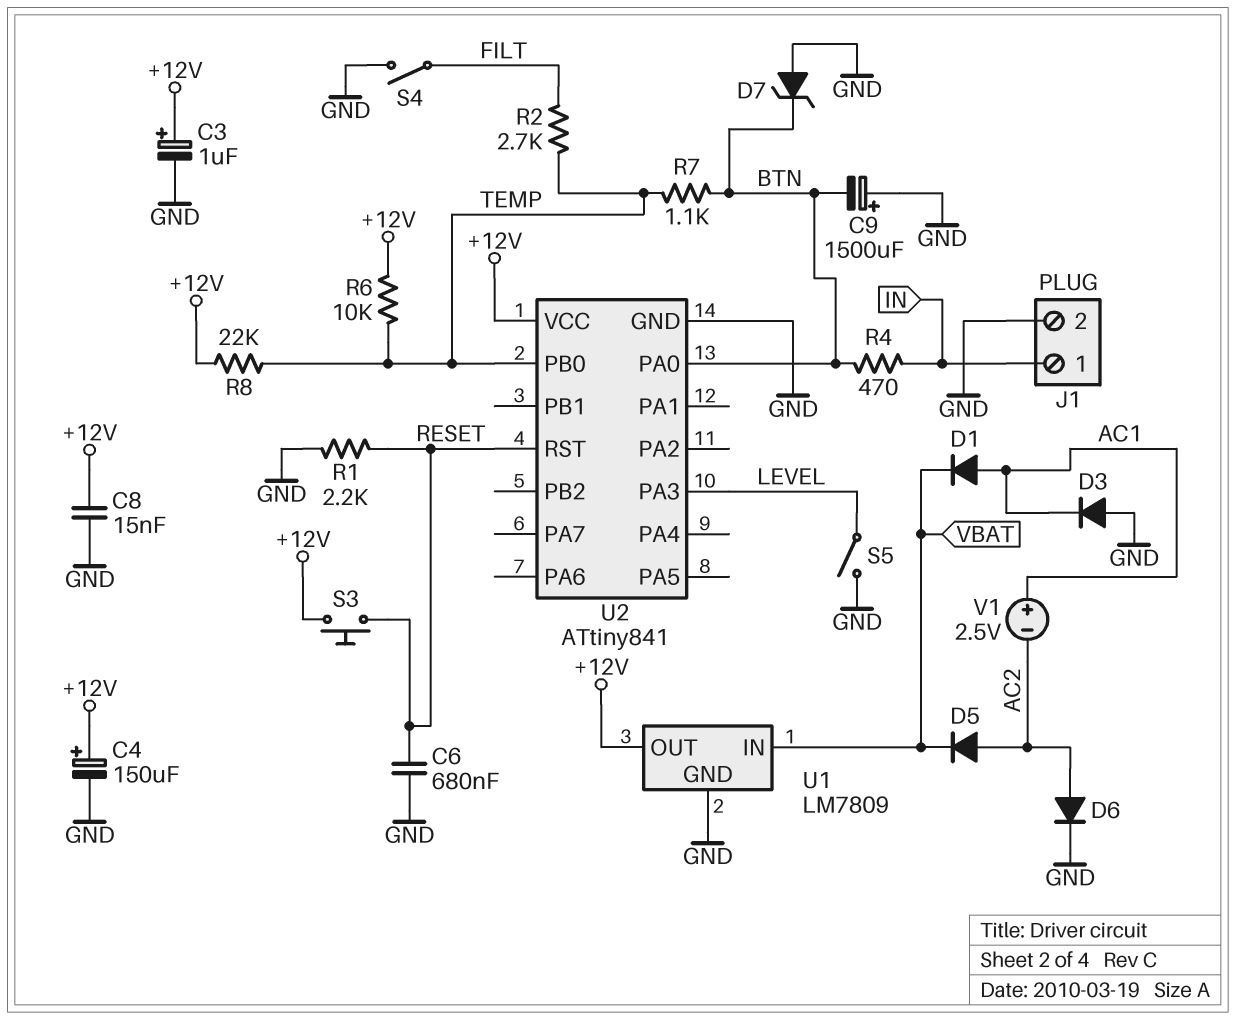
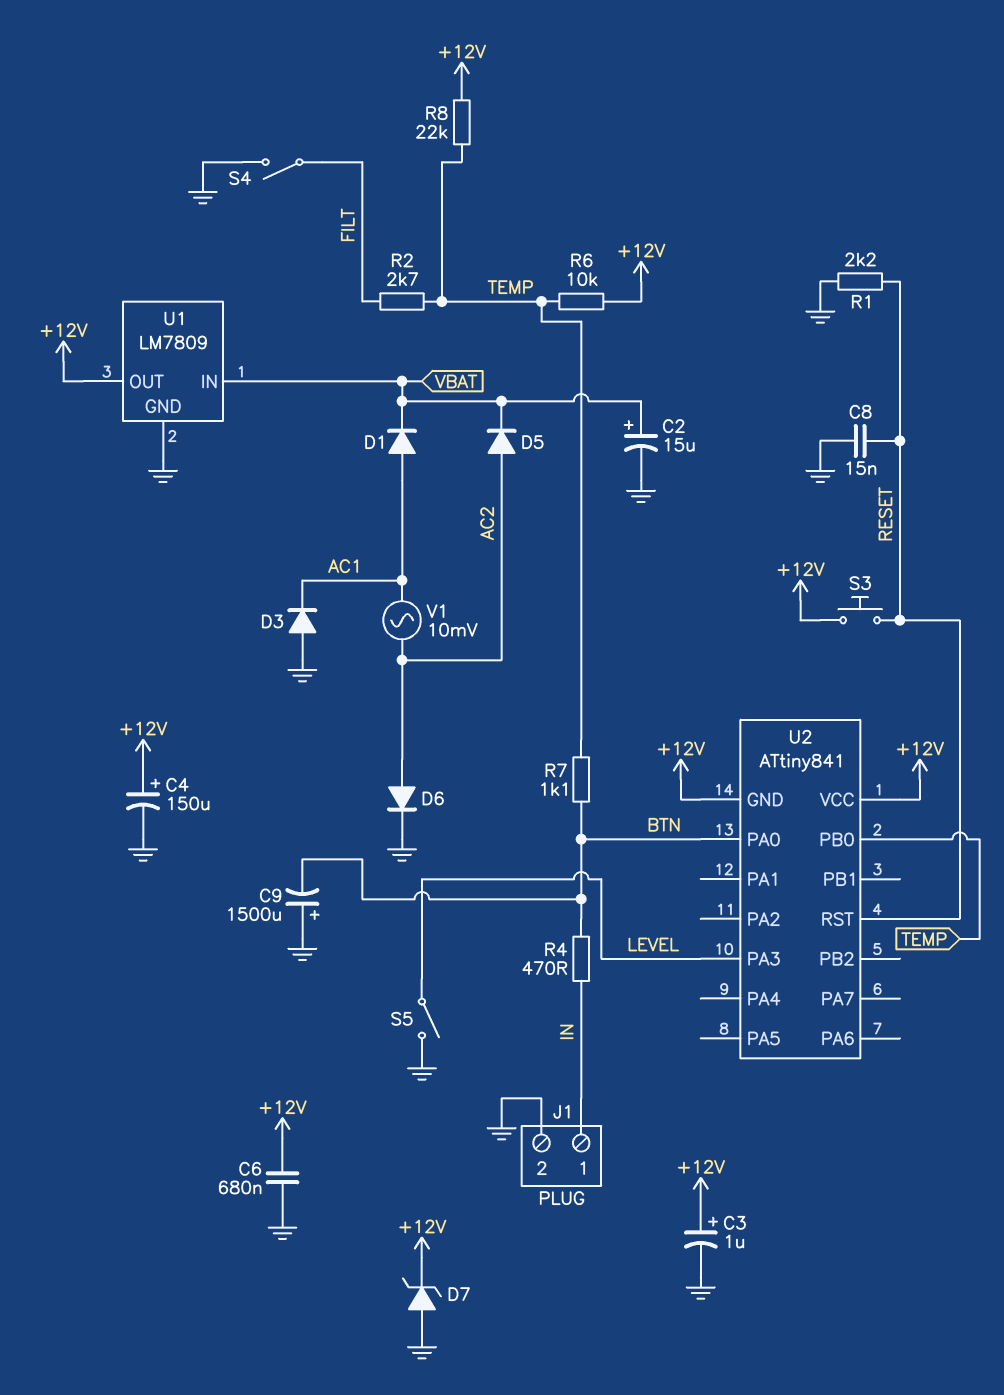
C2: none -> 15uF (plus VBAT, minus GND)
C6: 680nF (GND, RESET) -> 680nF (+12V, GND)
C8: 15nF (+12V, GND) -> 15nF (GND, RESET)
D7: zener (A GND, K BTN) -> zener (A GND, K +12V)
U2 pin GND: GND -> +12V
V1: 2.5V (plus AC1, minus AC2) -> AC 10mV (AC1, AC2)

